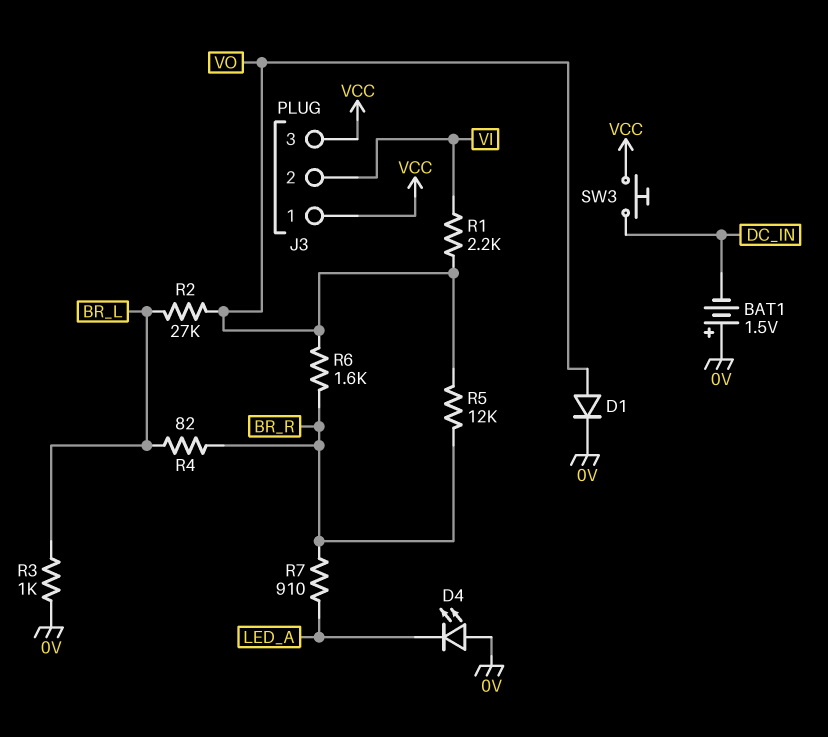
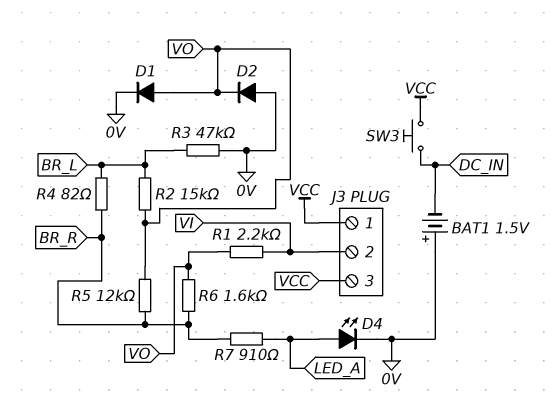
D2: none -> diode (A 0V, K VO)
D4: LED (A 0V, K LED_A) -> LED (A LED_A, K 0V)
R2: 27k (BR_L, VO) -> 15k (BR_L, VO)
R3: 1k (0V, BR_L) -> 47k (0V, BR_L)

